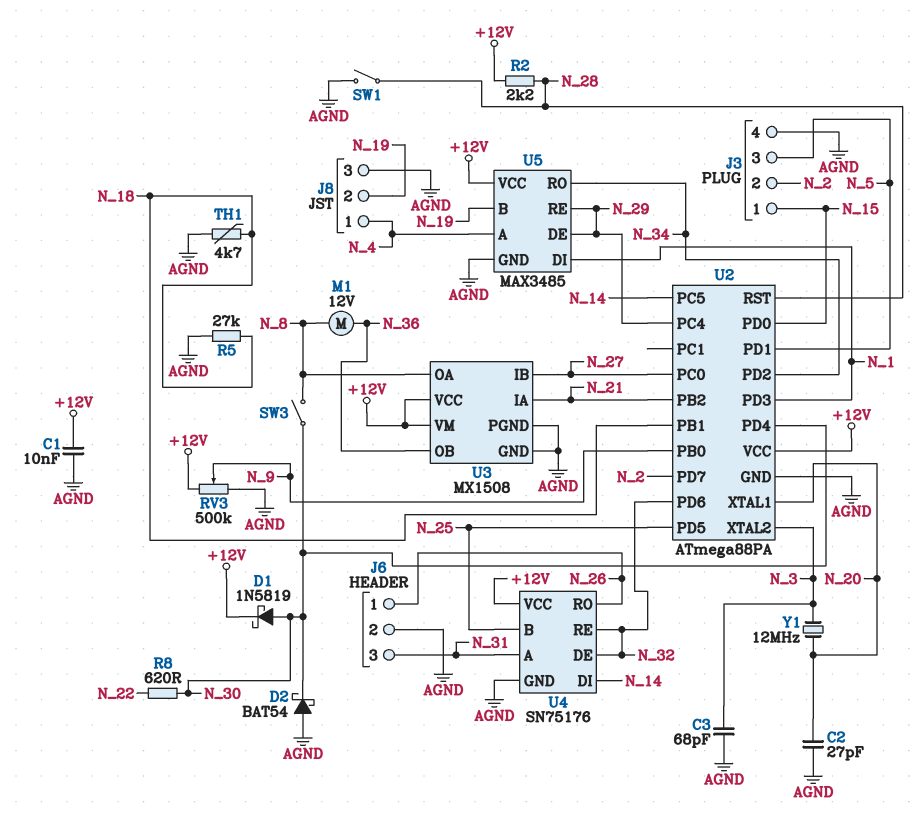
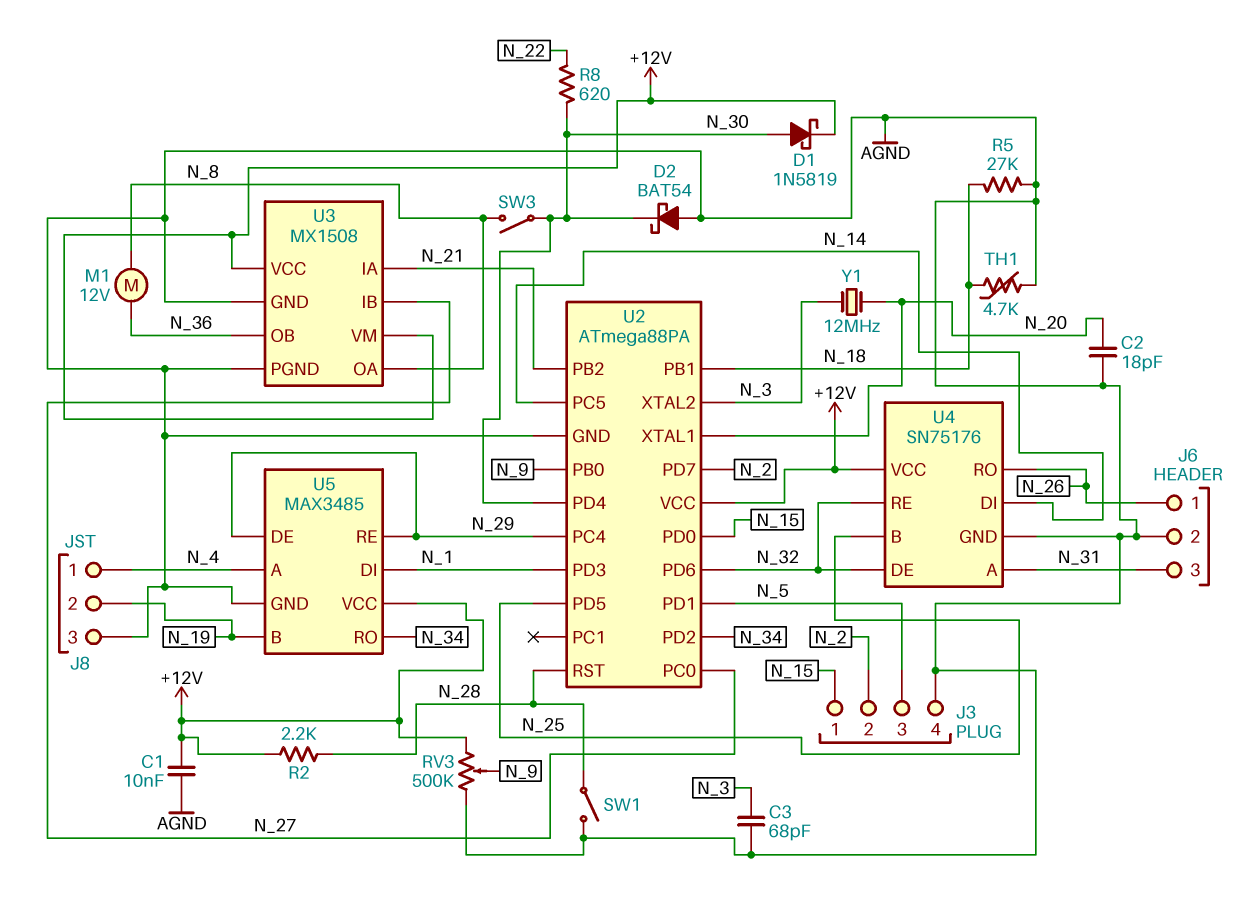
C2: 27pF (AGND, N_20) -> 18pF (AGND, N_20)

